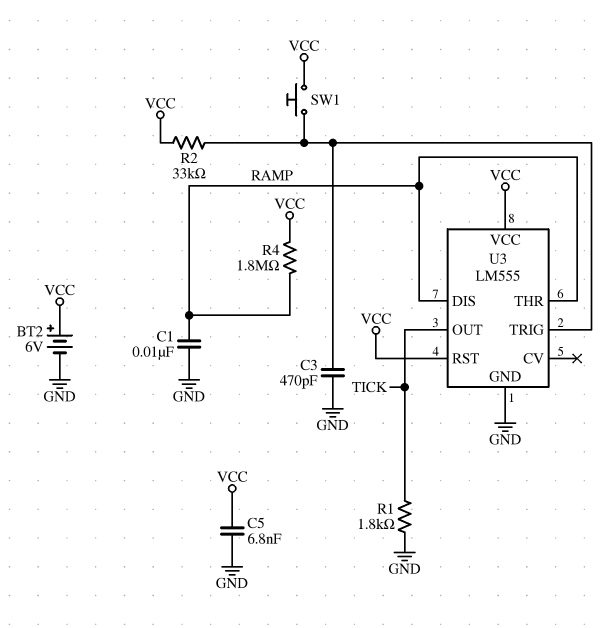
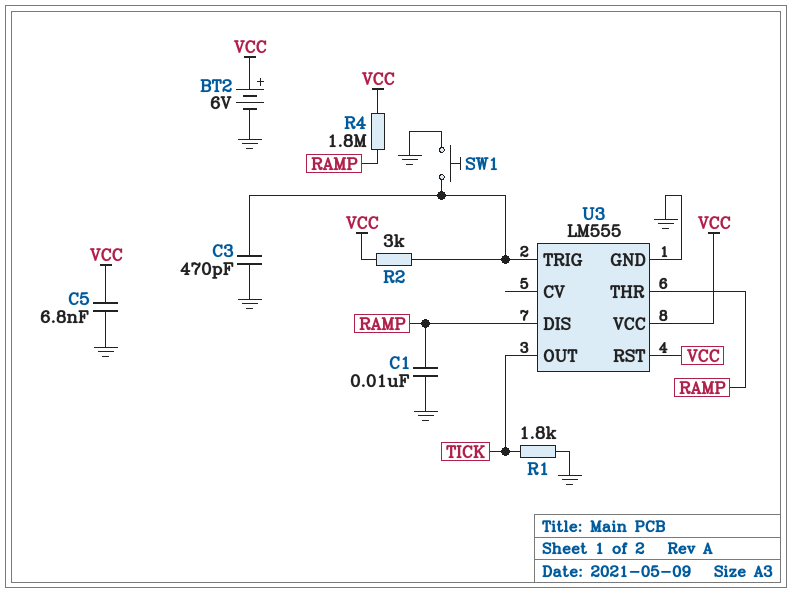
R2: 33k (U3/TRIG, VCC) -> 3k (U3/TRIG, VCC)
SW1: button (U3/TRIG, VCC) -> button (GND, U3/TRIG)

